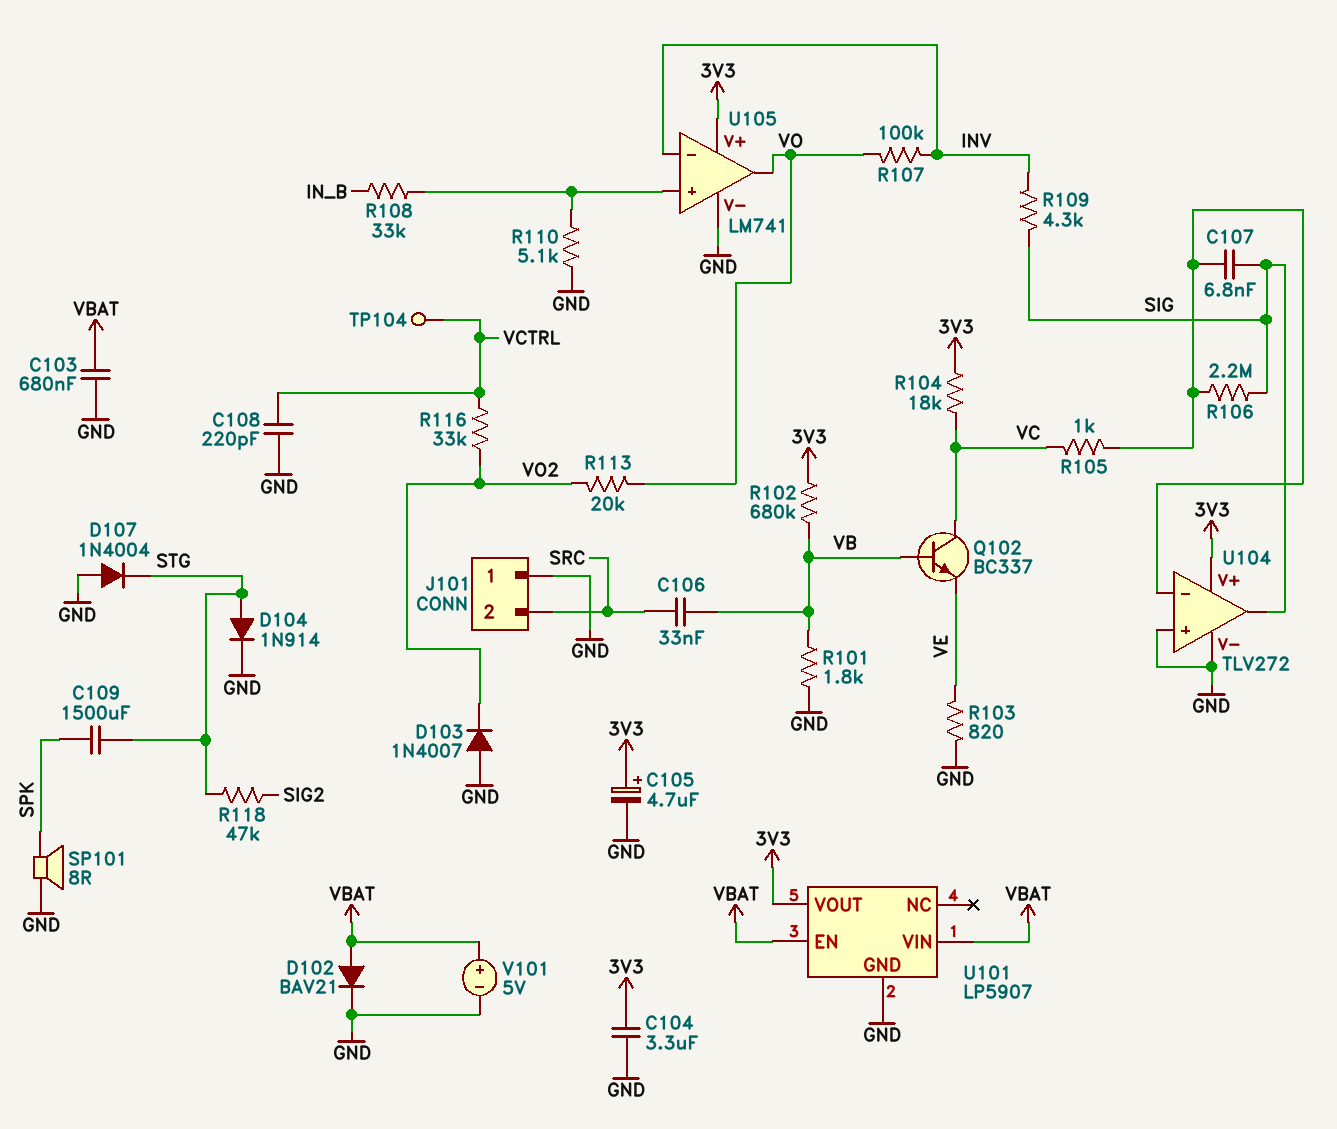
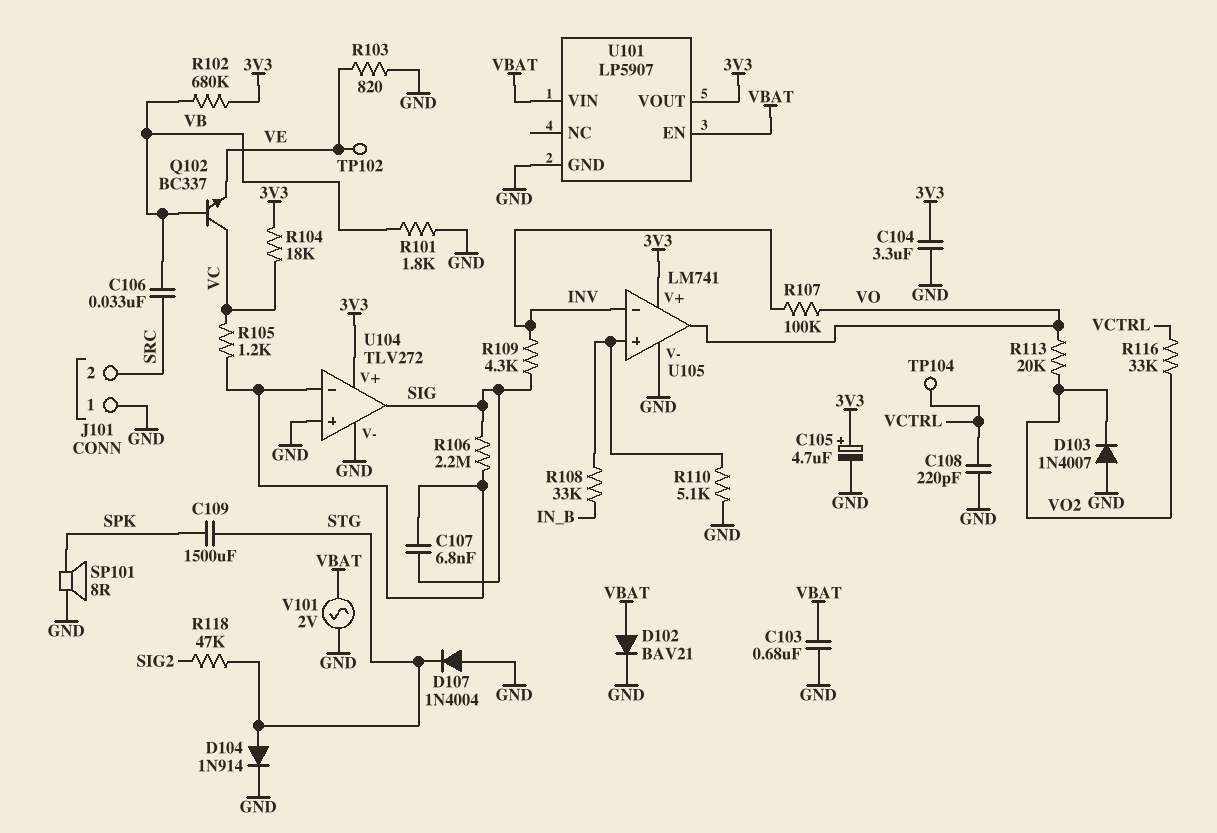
R105: 1k (U104/in-, VC) -> 1.2k (U104/in-, VC)
TP102: none -> test point (VE)
V101: 5V (plus VBAT, minus GND) -> AC 2V (GND, VBAT)

